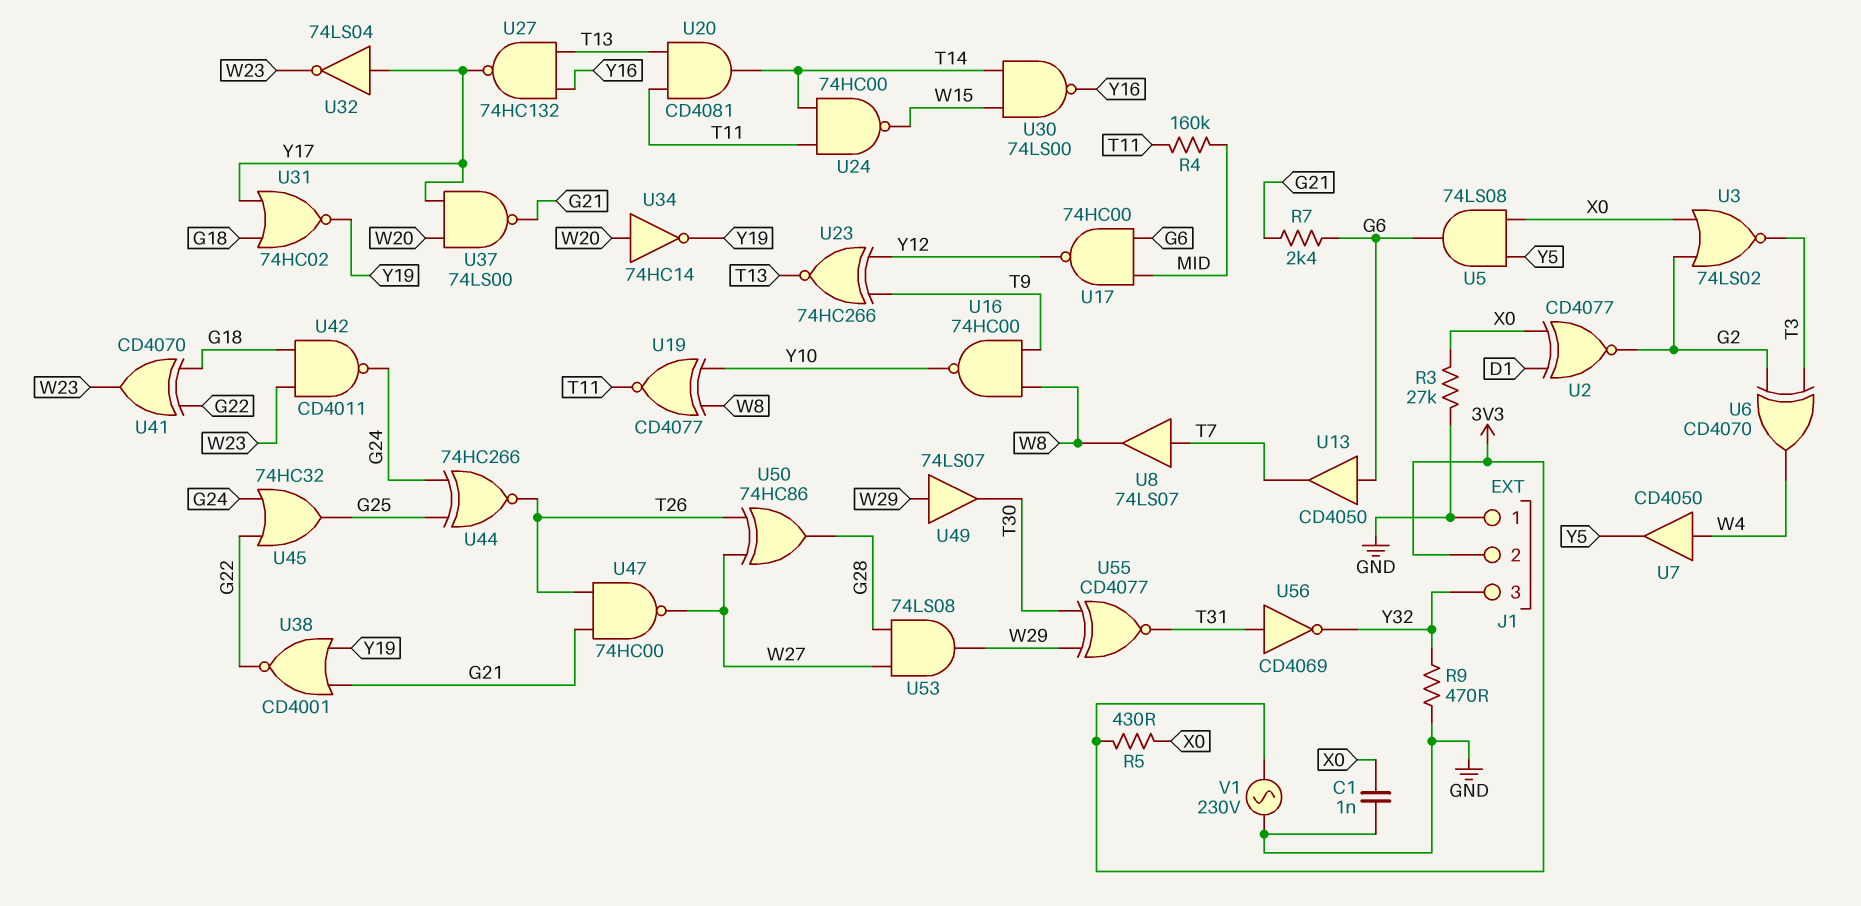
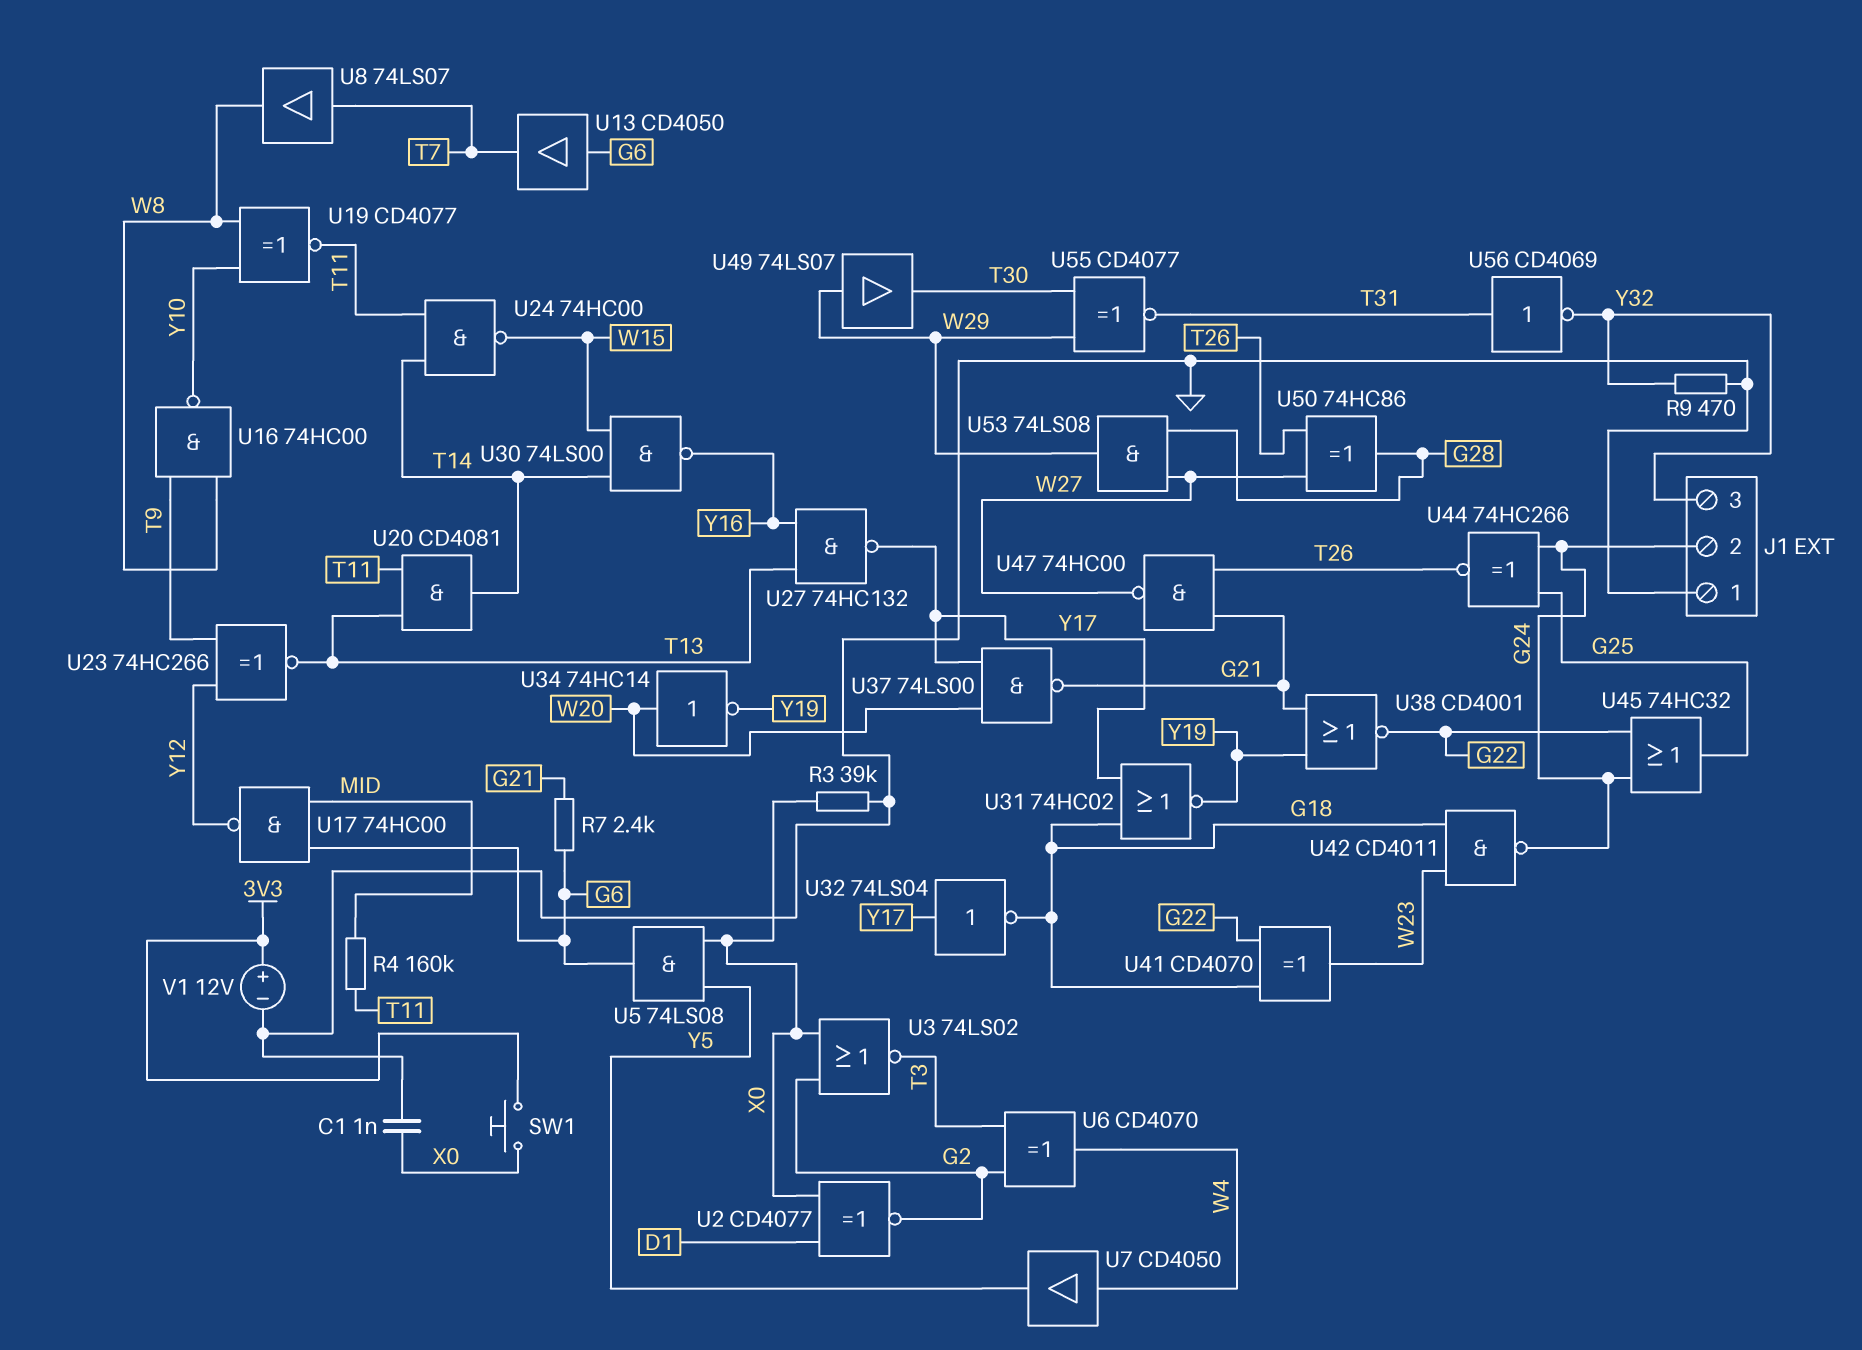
J1 pin 2: 3V3 -> G24
R3: 27k (GND, X0) -> 39k (GND, X0)
R5: 430 (3V3, X0) -> none
SW1: none -> button (3V3, X0)
U32: NOT 74LS04 (in Y17, out W23) -> NOT 74LS04 (in Y17, out G18)
V1: AC 230V (3V3, GND) -> 12V (plus 3V3, minus GND)

